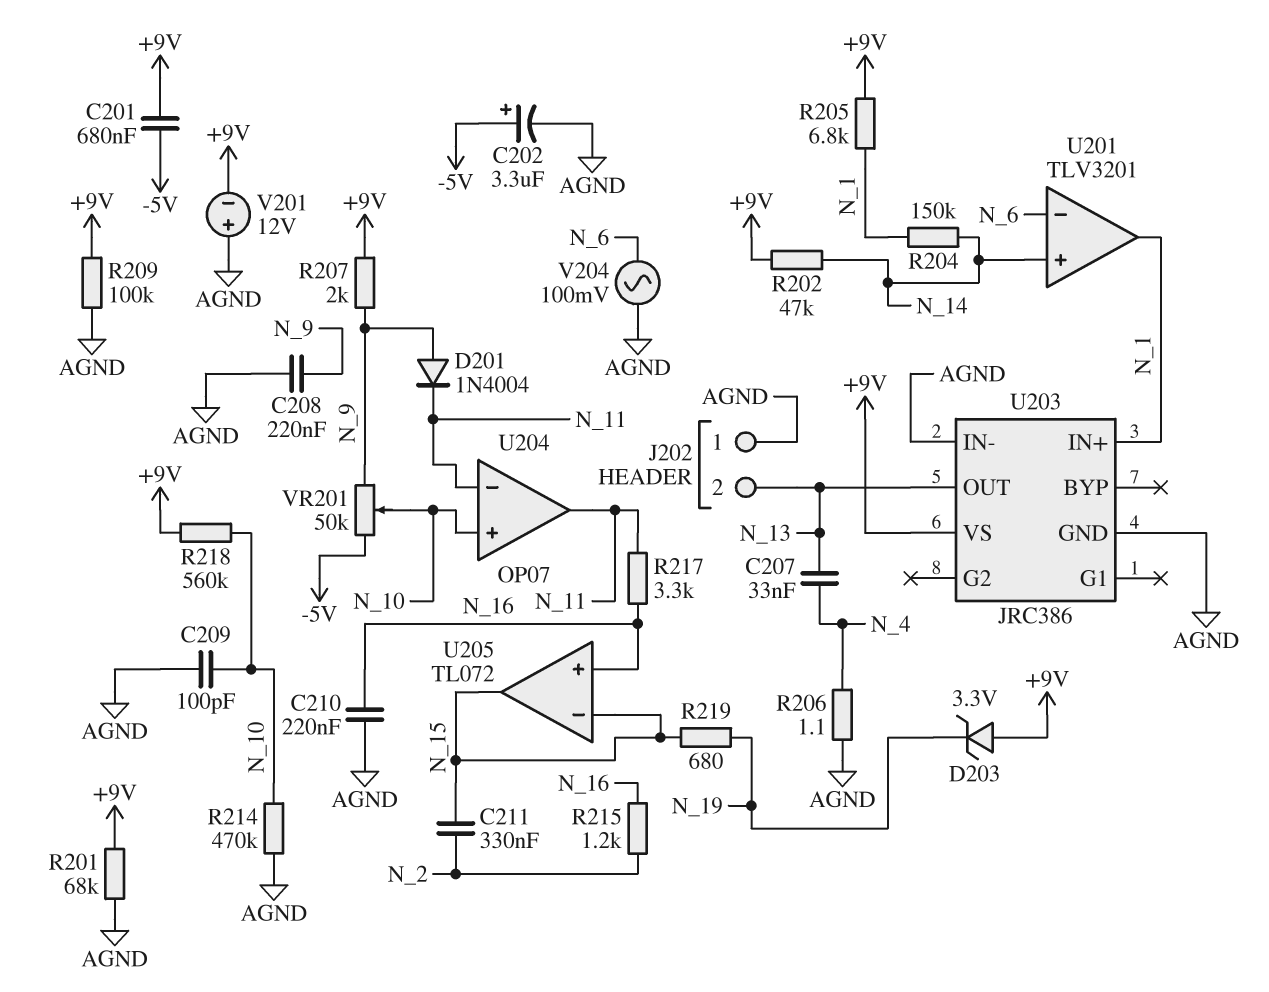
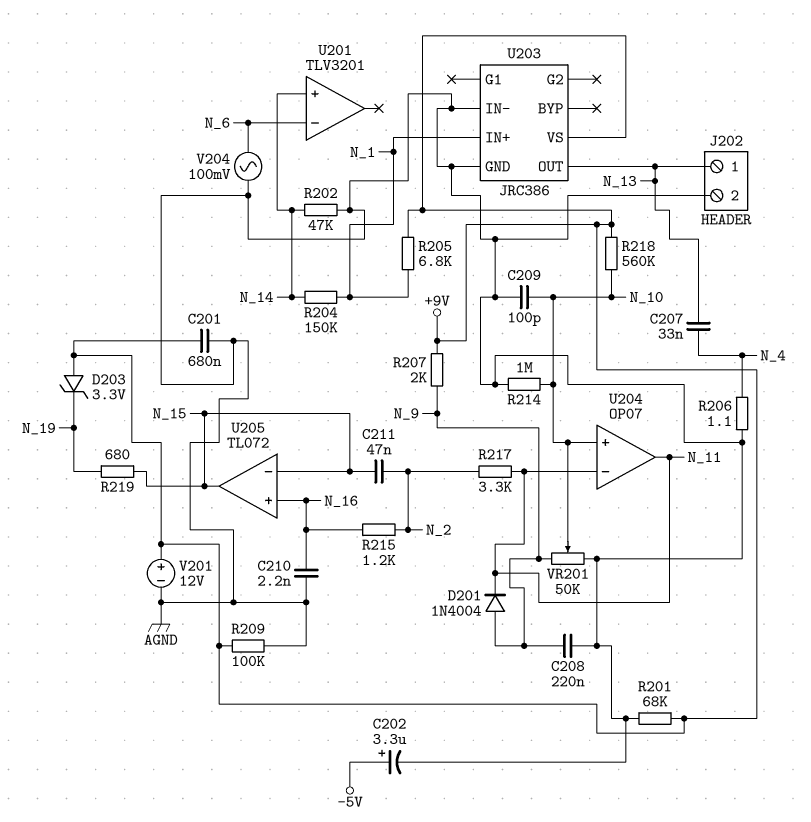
C201: 680nF (+9V, -5V) -> 680nF (+9V, AGND)
C210: 220nF (AGND, N_16) -> 2.2nF (AGND, N_16)
C211: 330nF (N_2, N_15) -> 47nF (N_2, N_15)
J202 pin 1: AGND -> N_13
J202 pin 2: N_13 -> AGND
R202: 47k (+9V, N_14) -> 47k (AGND, N_14)
R214: 470k (AGND, N_10) -> 1M (AGND, N_10)
R217: 3.3k (N_11, N_16) -> 3.3k (N_2, N_11)
U201 pin out: N_1 -> none
V201: 12V (plus AGND, minus +9V) -> 12V (plus +9V, minus AGND)
VR201: 50k (-5V, N_9, wiper N_10) -> 50k (AGND, N_9, wiper N_10)

